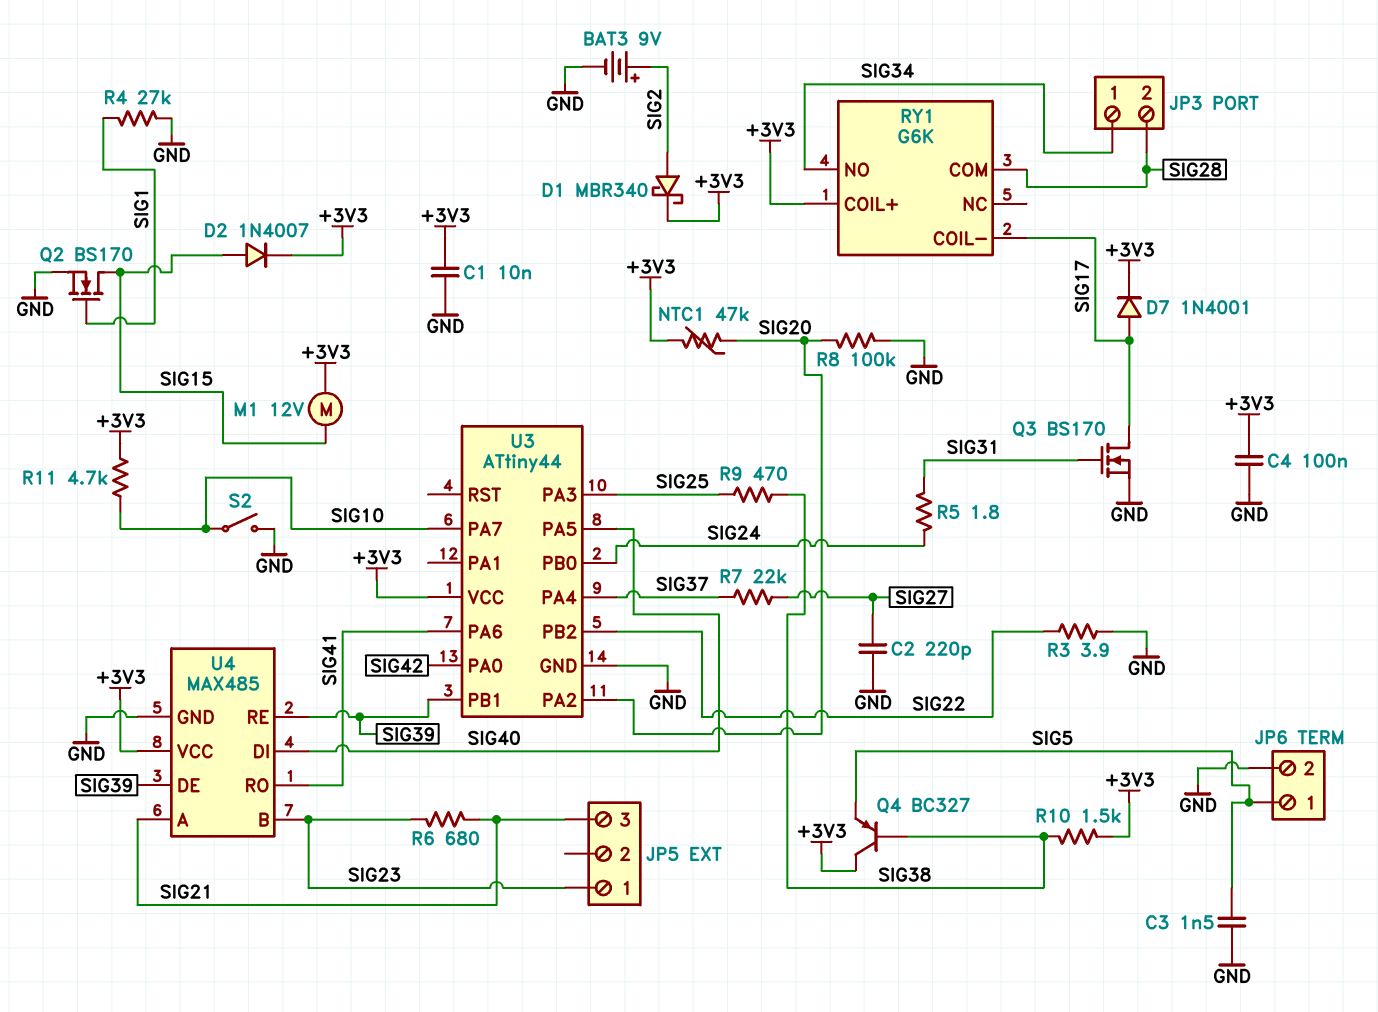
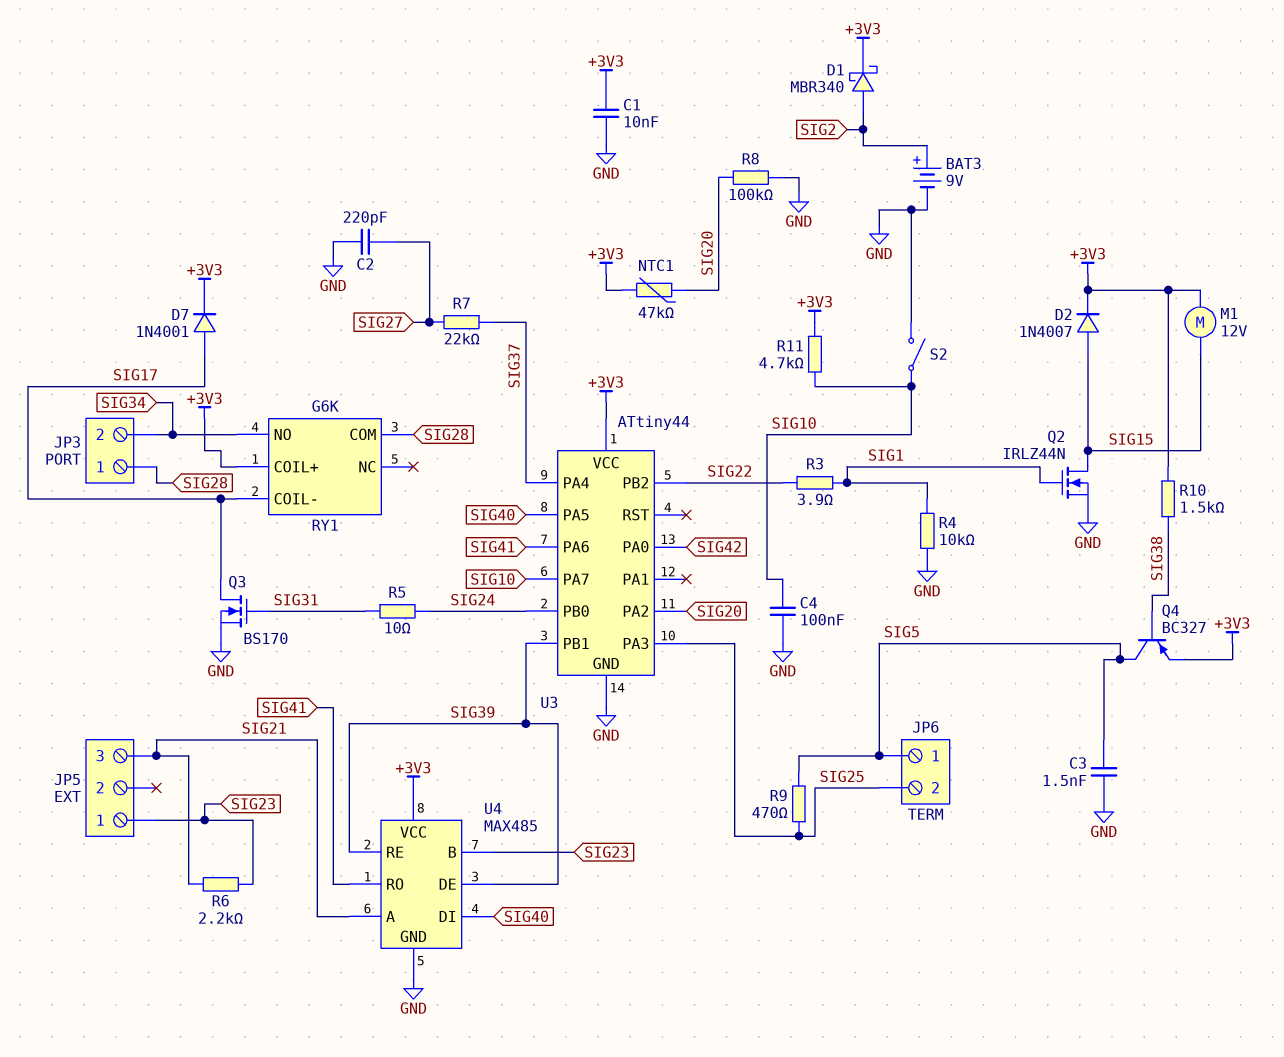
C4: 100nF (+3V3, GND) -> 100nF (GND, SIG10)
JP3 pin 1: SIG34 -> SIG28
JP3 pin 2: SIG28 -> SIG34
JP6 pin 2: GND -> SIG25
Q2: NMOS BS170 (G SIG1, D SIG15, S GND) -> NMOS IRLZ44N (G SIG1, D SIG15, S GND)
Q4: PNP BC327 (B SIG38, C +3V3, E SIG5) -> PNP BC327 (B SIG38, C SIG5, E +3V3)
R3: 3.9 (GND, SIG22) -> 3.9 (SIG1, SIG22)
R4: 27k (GND, SIG1) -> 10k (GND, SIG1)
R5: 1.8 (SIG24, SIG31) -> 10 (SIG24, SIG31)
R6: 680 (SIG21, SIG23) -> 2.2k (SIG21, SIG23)
R9: 470 (SIG25, SIG38) -> 470 (SIG5, SIG25)

